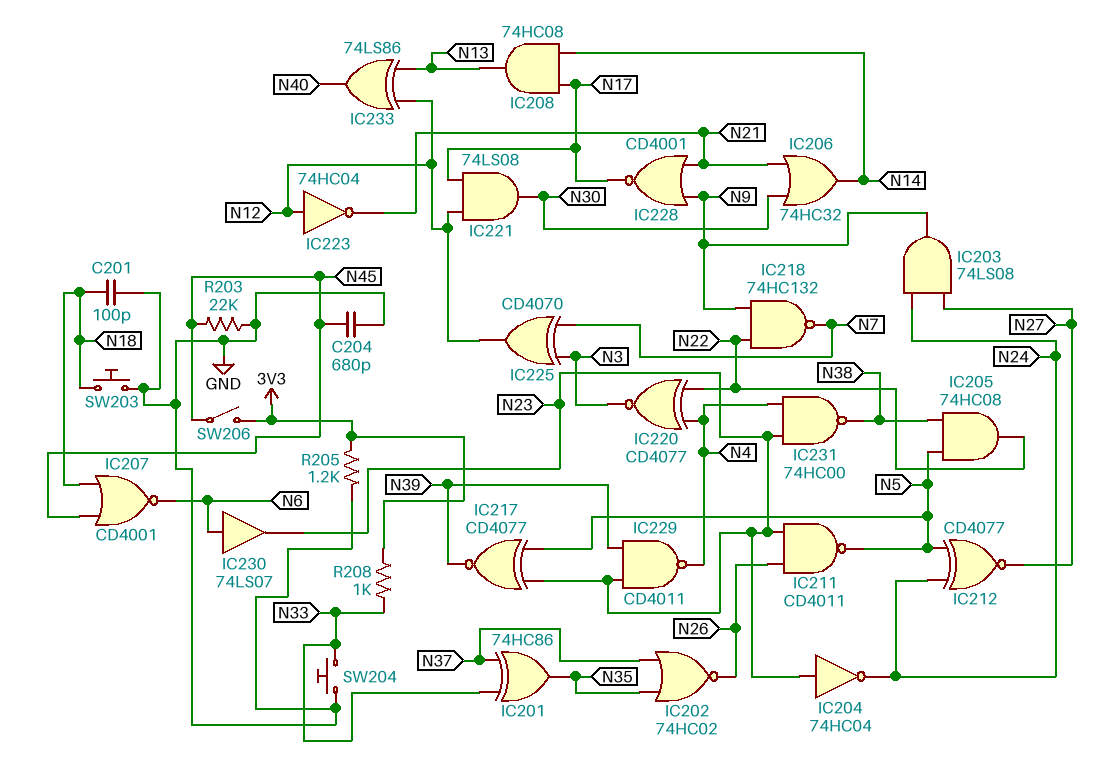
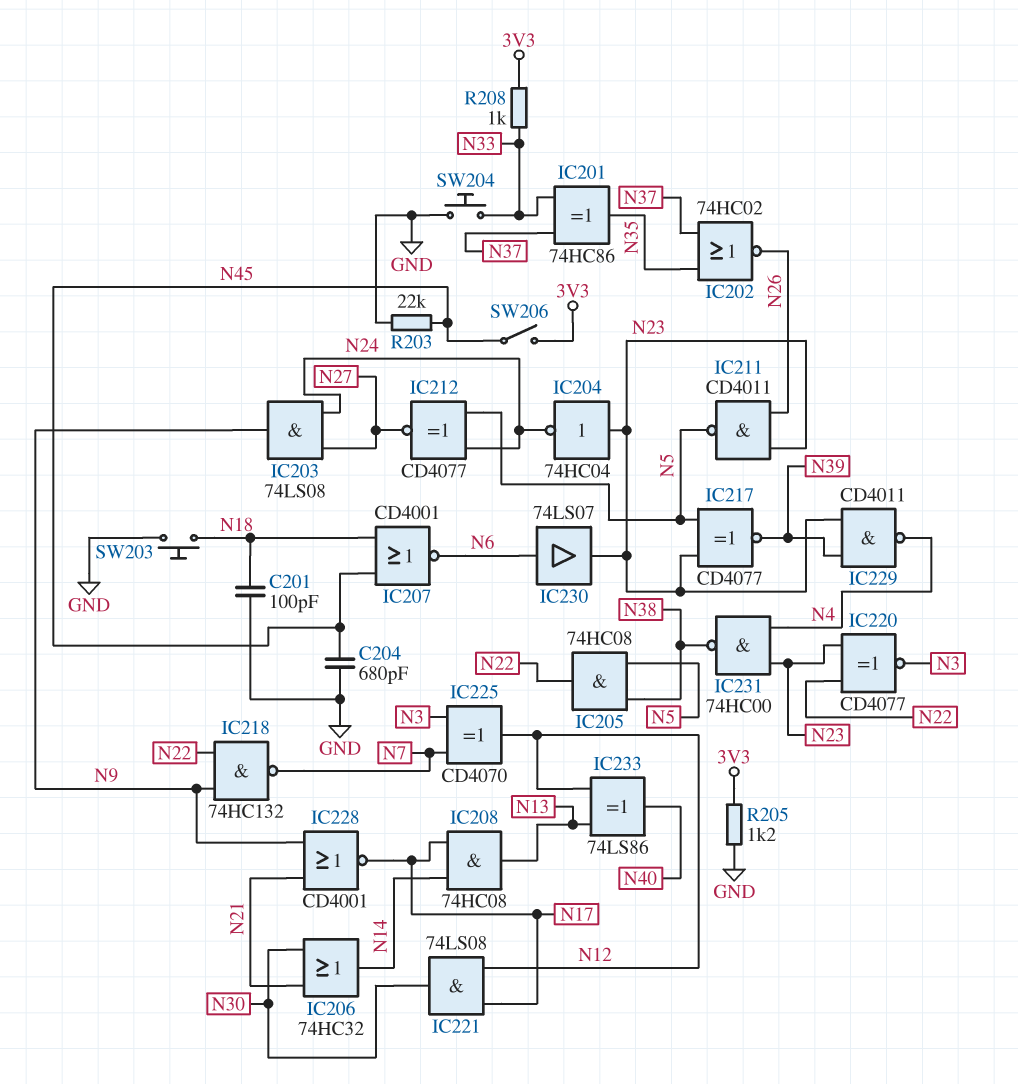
IC220: XNOR CD4077 (in N4, in N22, out N3) -> XNOR CD4077 (in N22, in N23, out N3)
IC223: NOT 74HC04 (in N12, out N21) -> none

